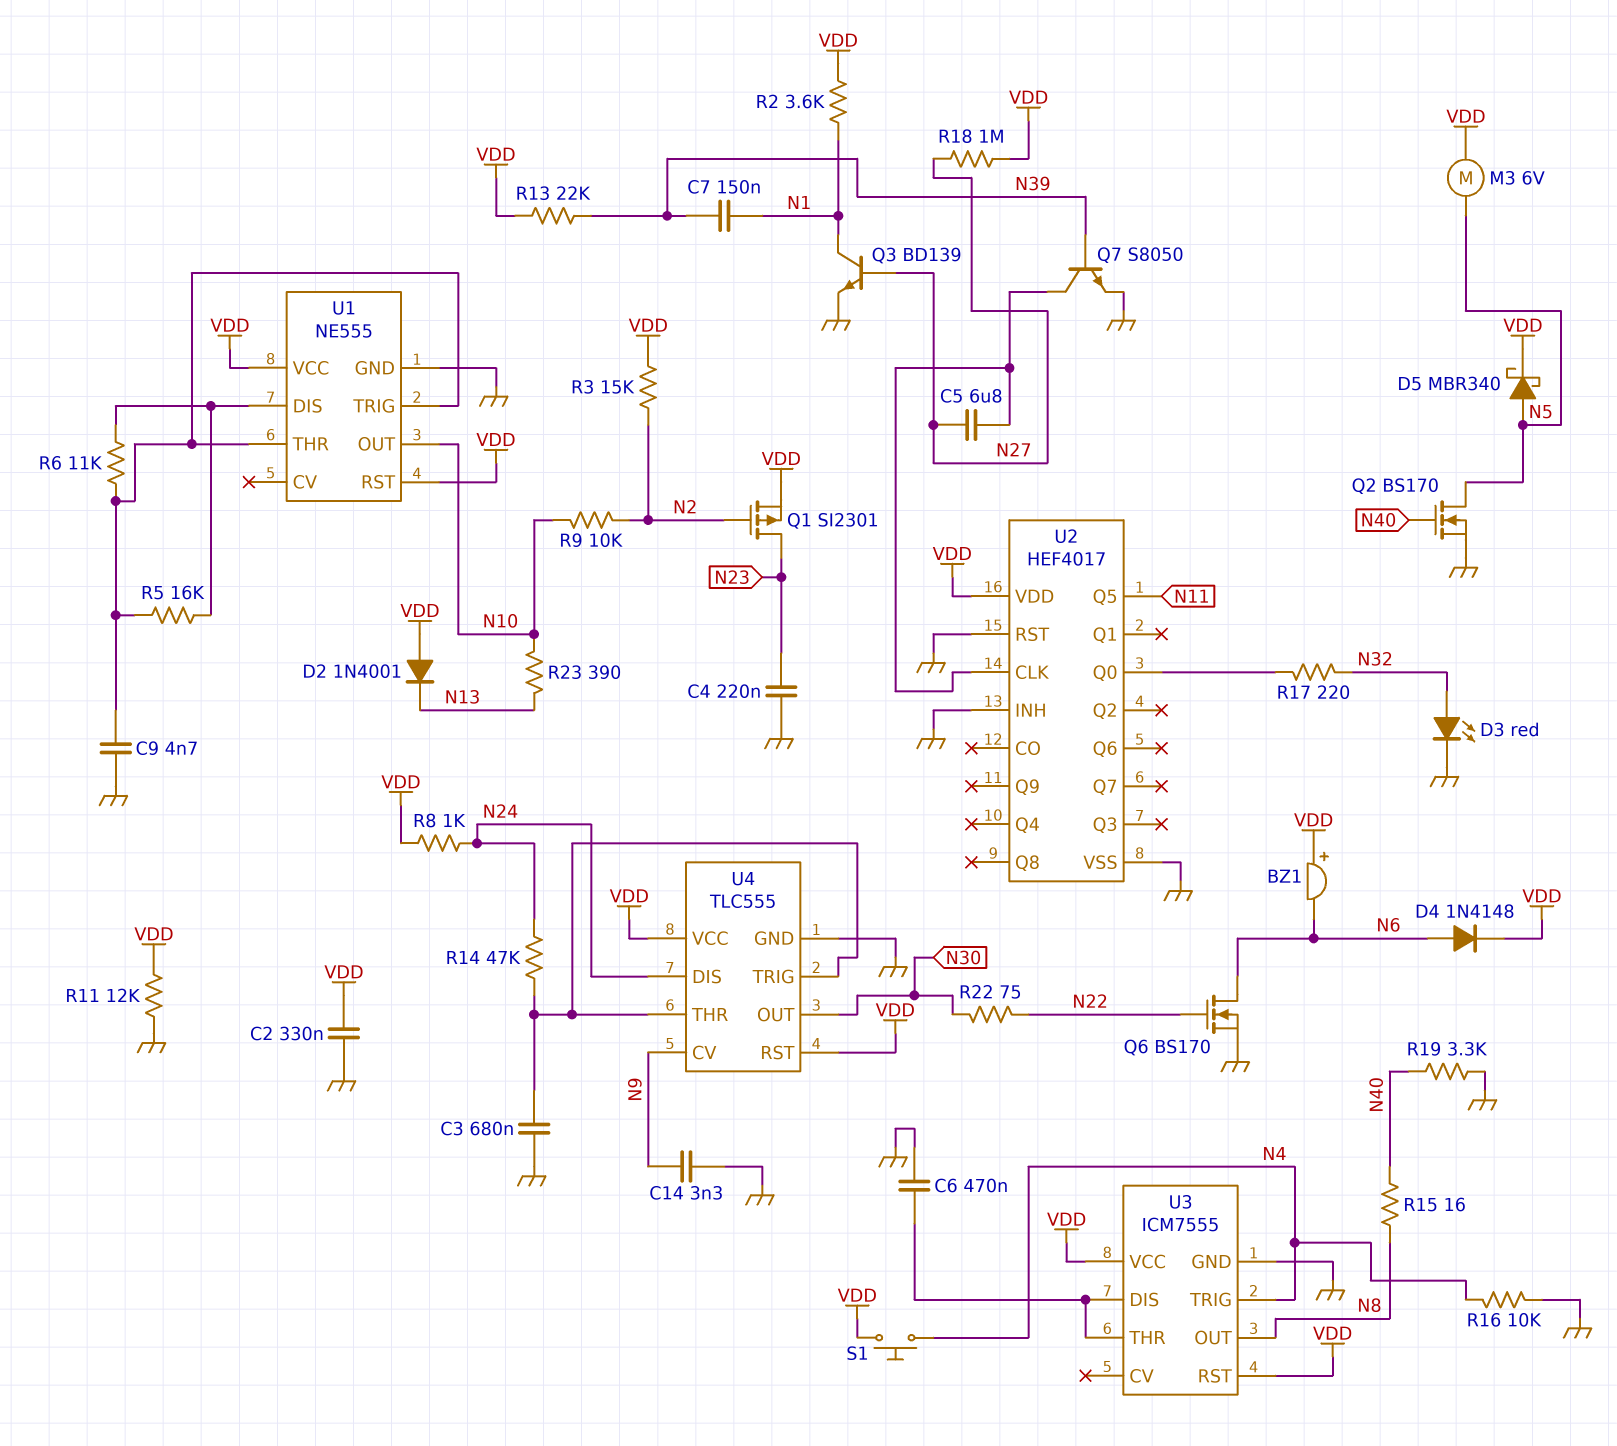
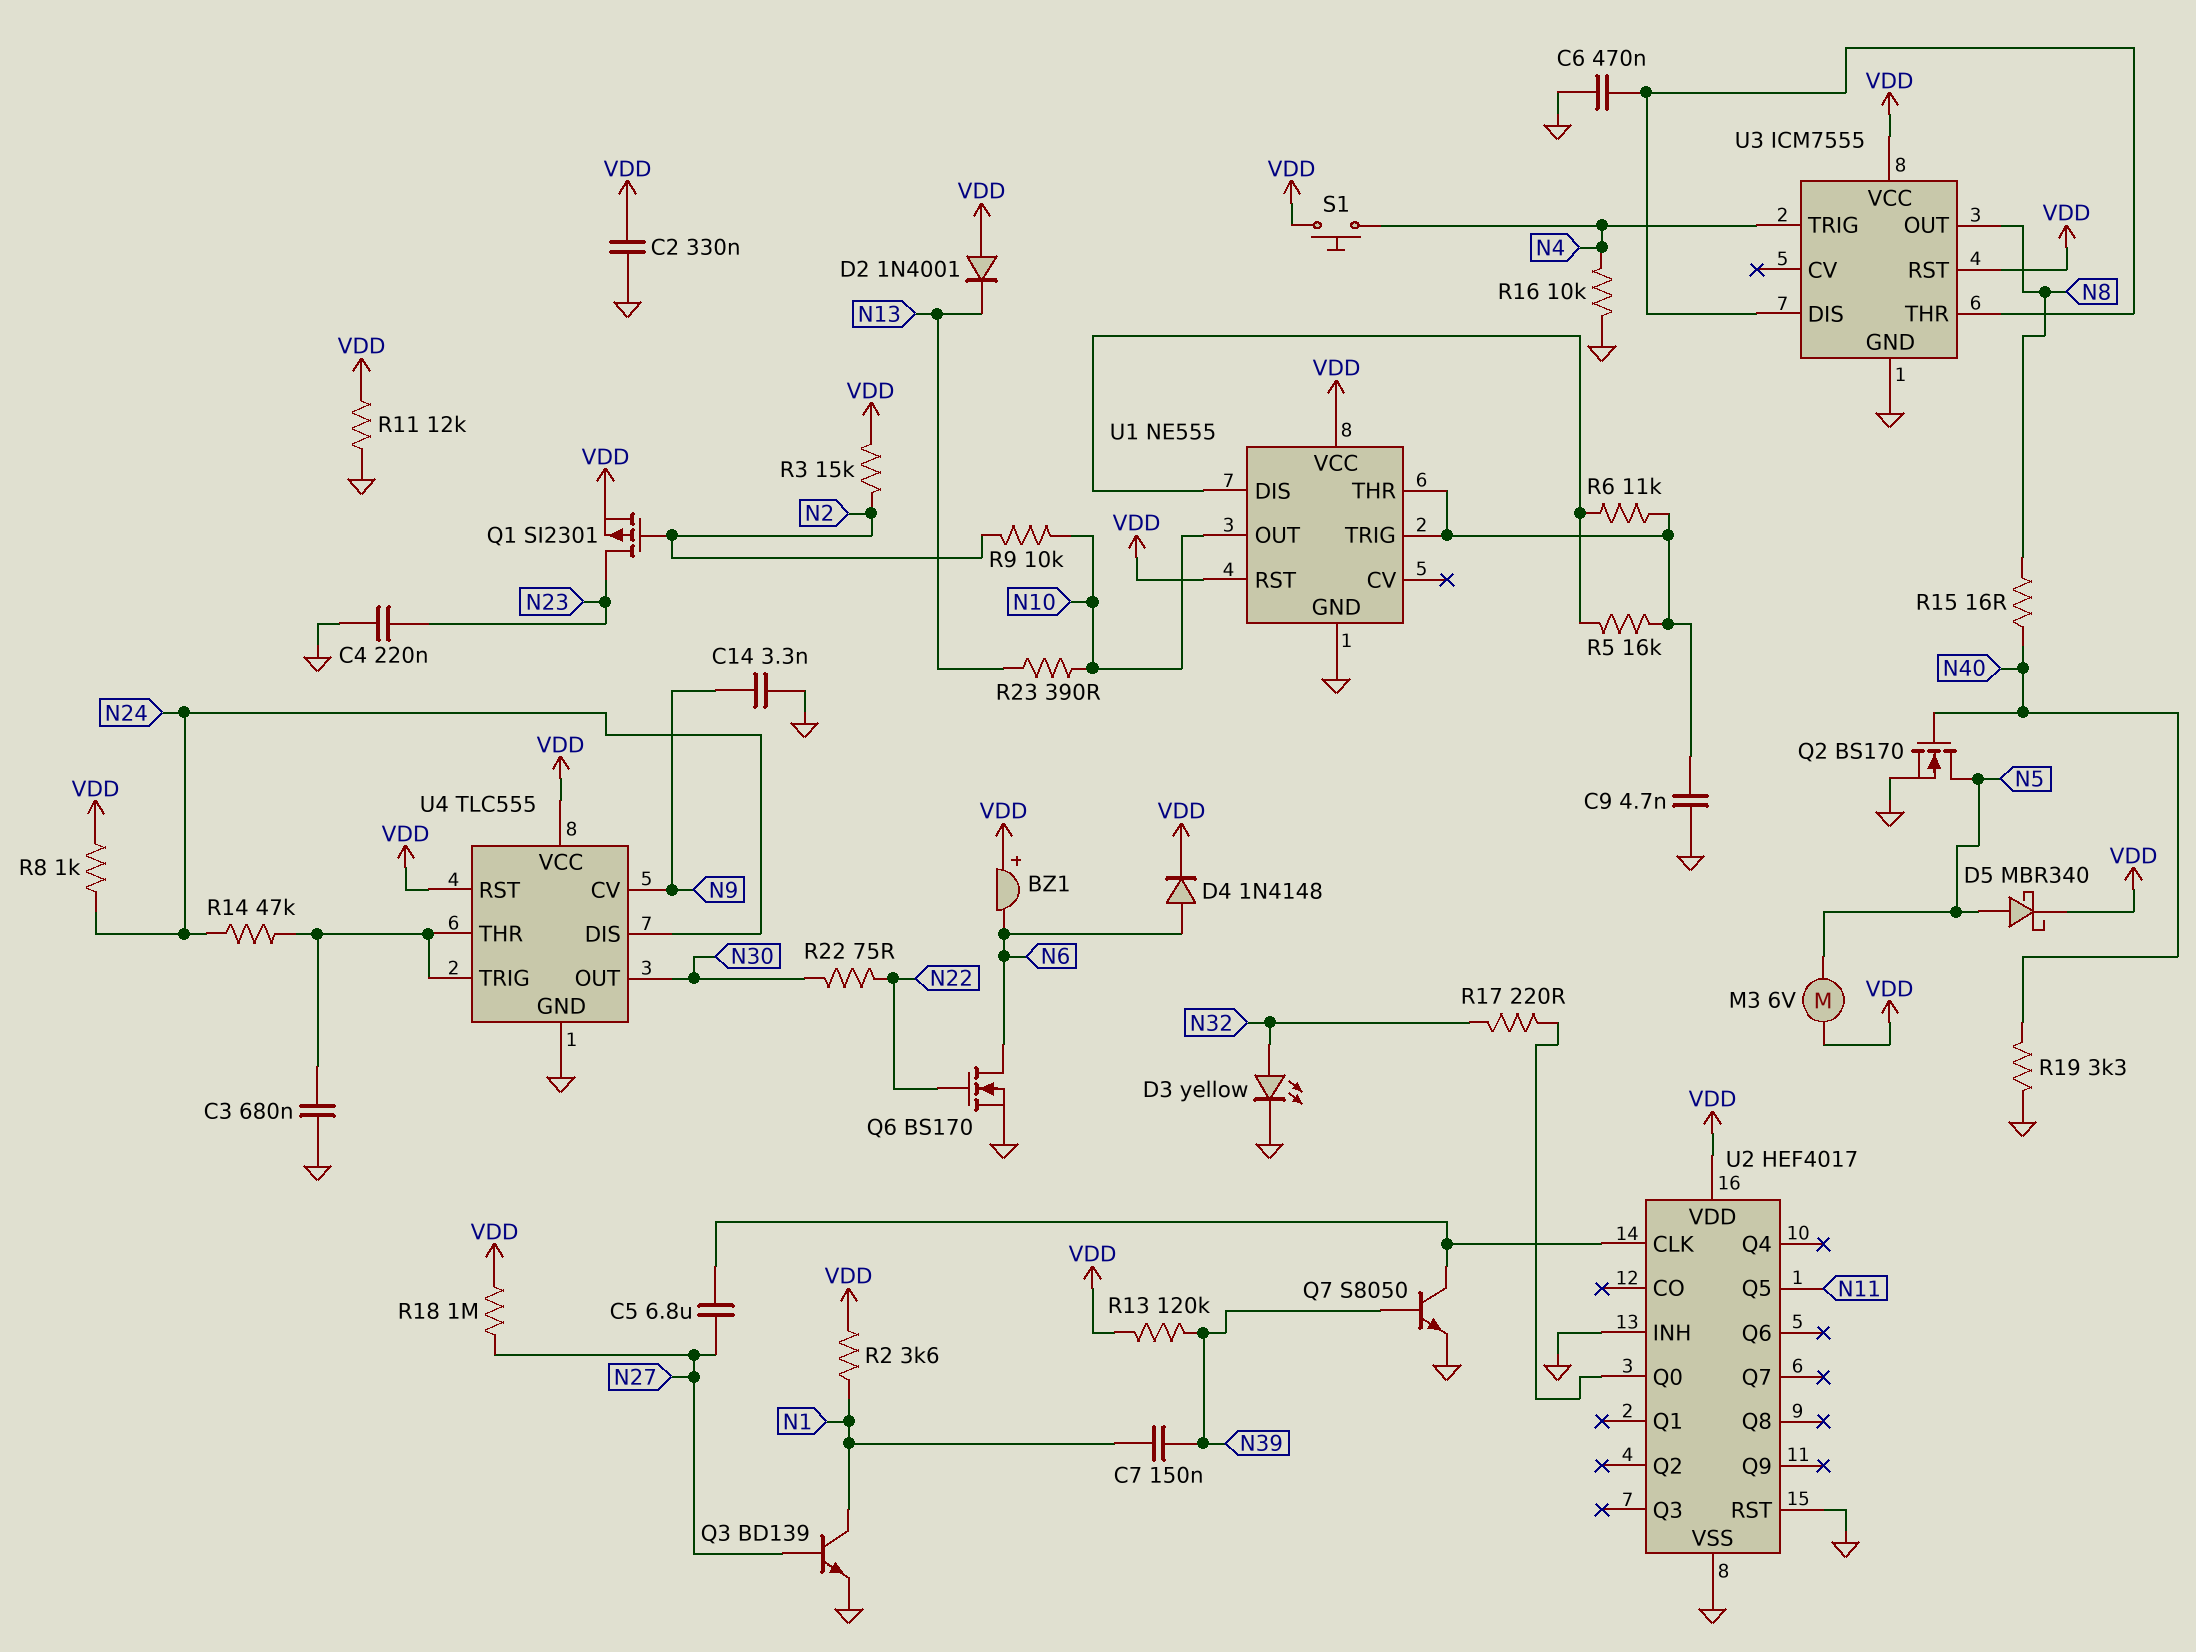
D3: LED red (A N32, K GND) -> LED yellow (A N32, K GND)
R13: 22k (N39, VDD) -> 120k (N39, VDD)

